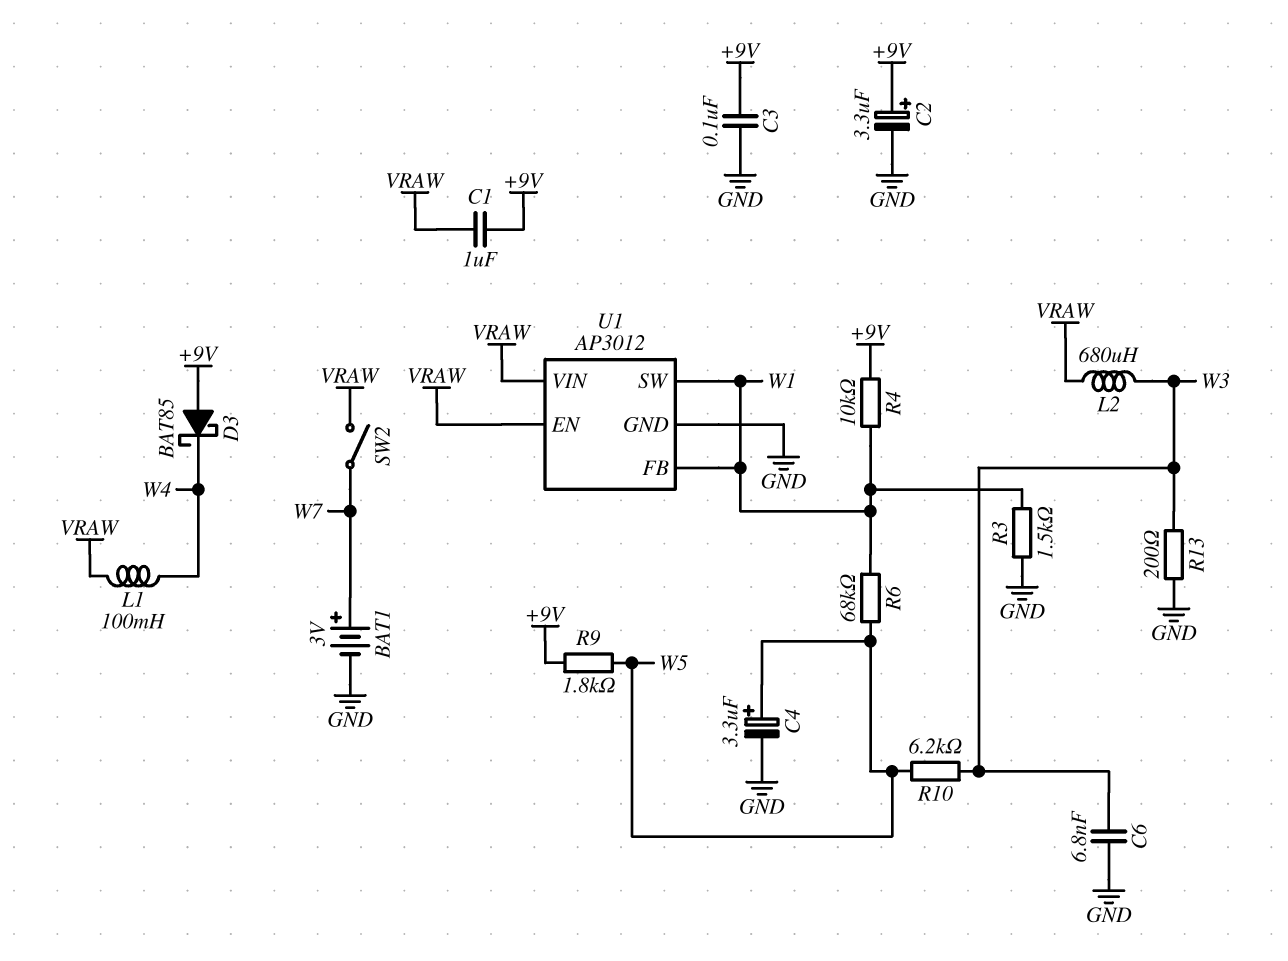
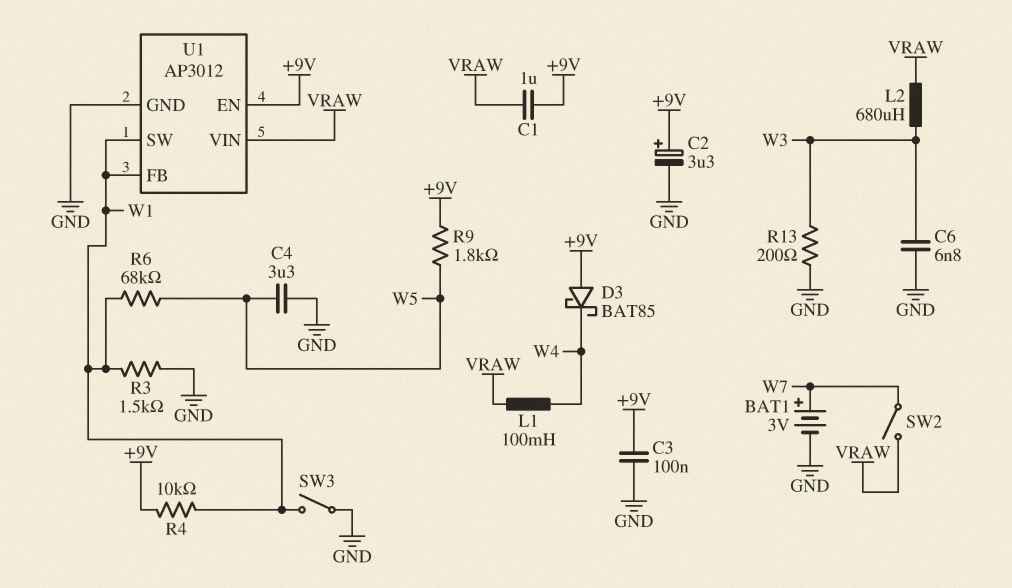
C4: 3.3uF (plus W5, minus GND) -> 3.3uF (GND, W5)
R10: 6.2k (W3, W5) -> none
SW3: none -> switch (GND, W1)
U1 pin EN: VRAW -> +9V

